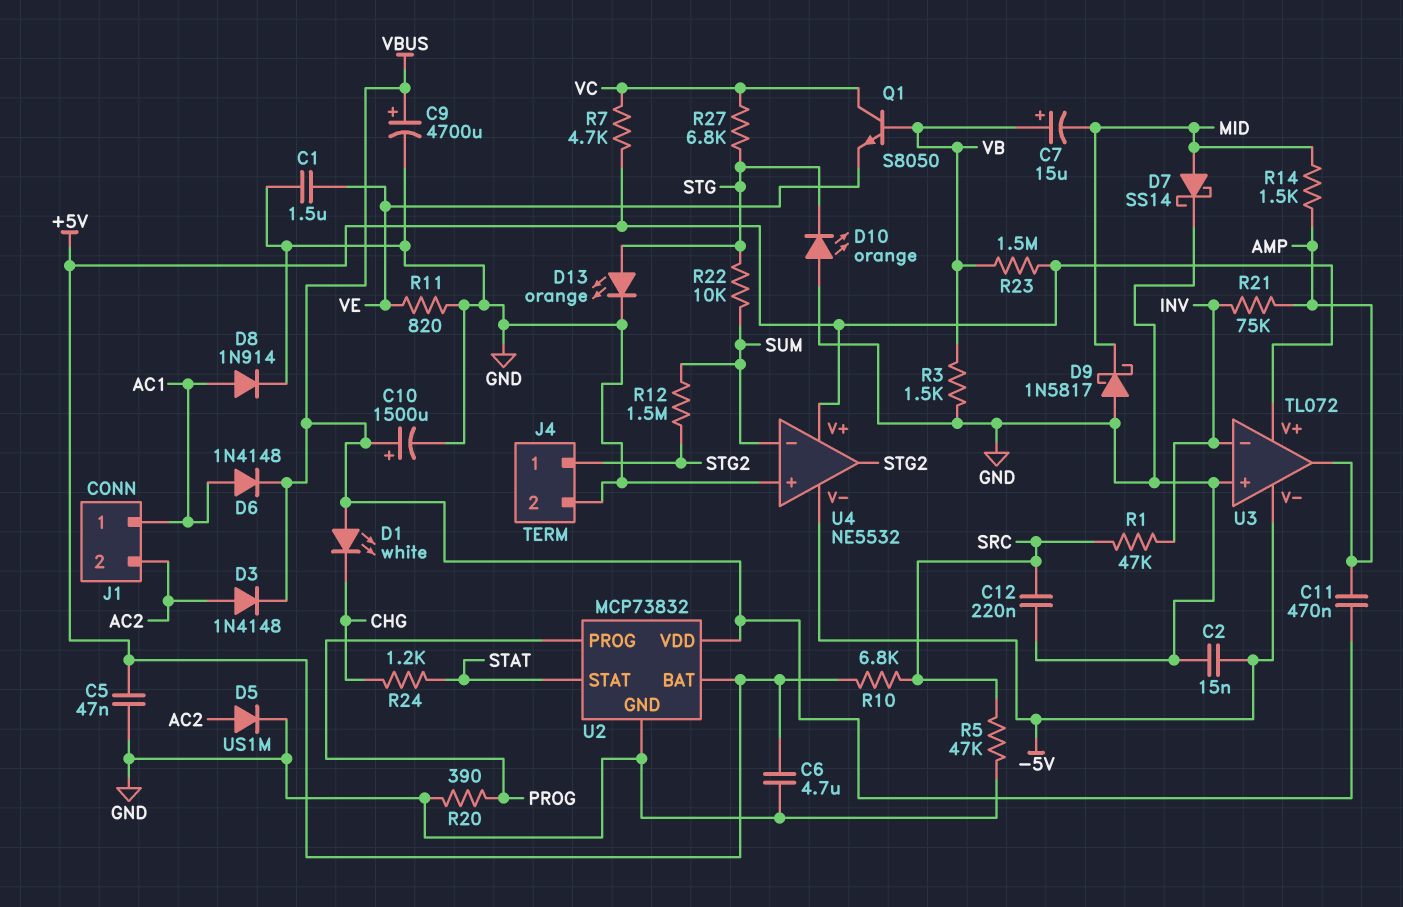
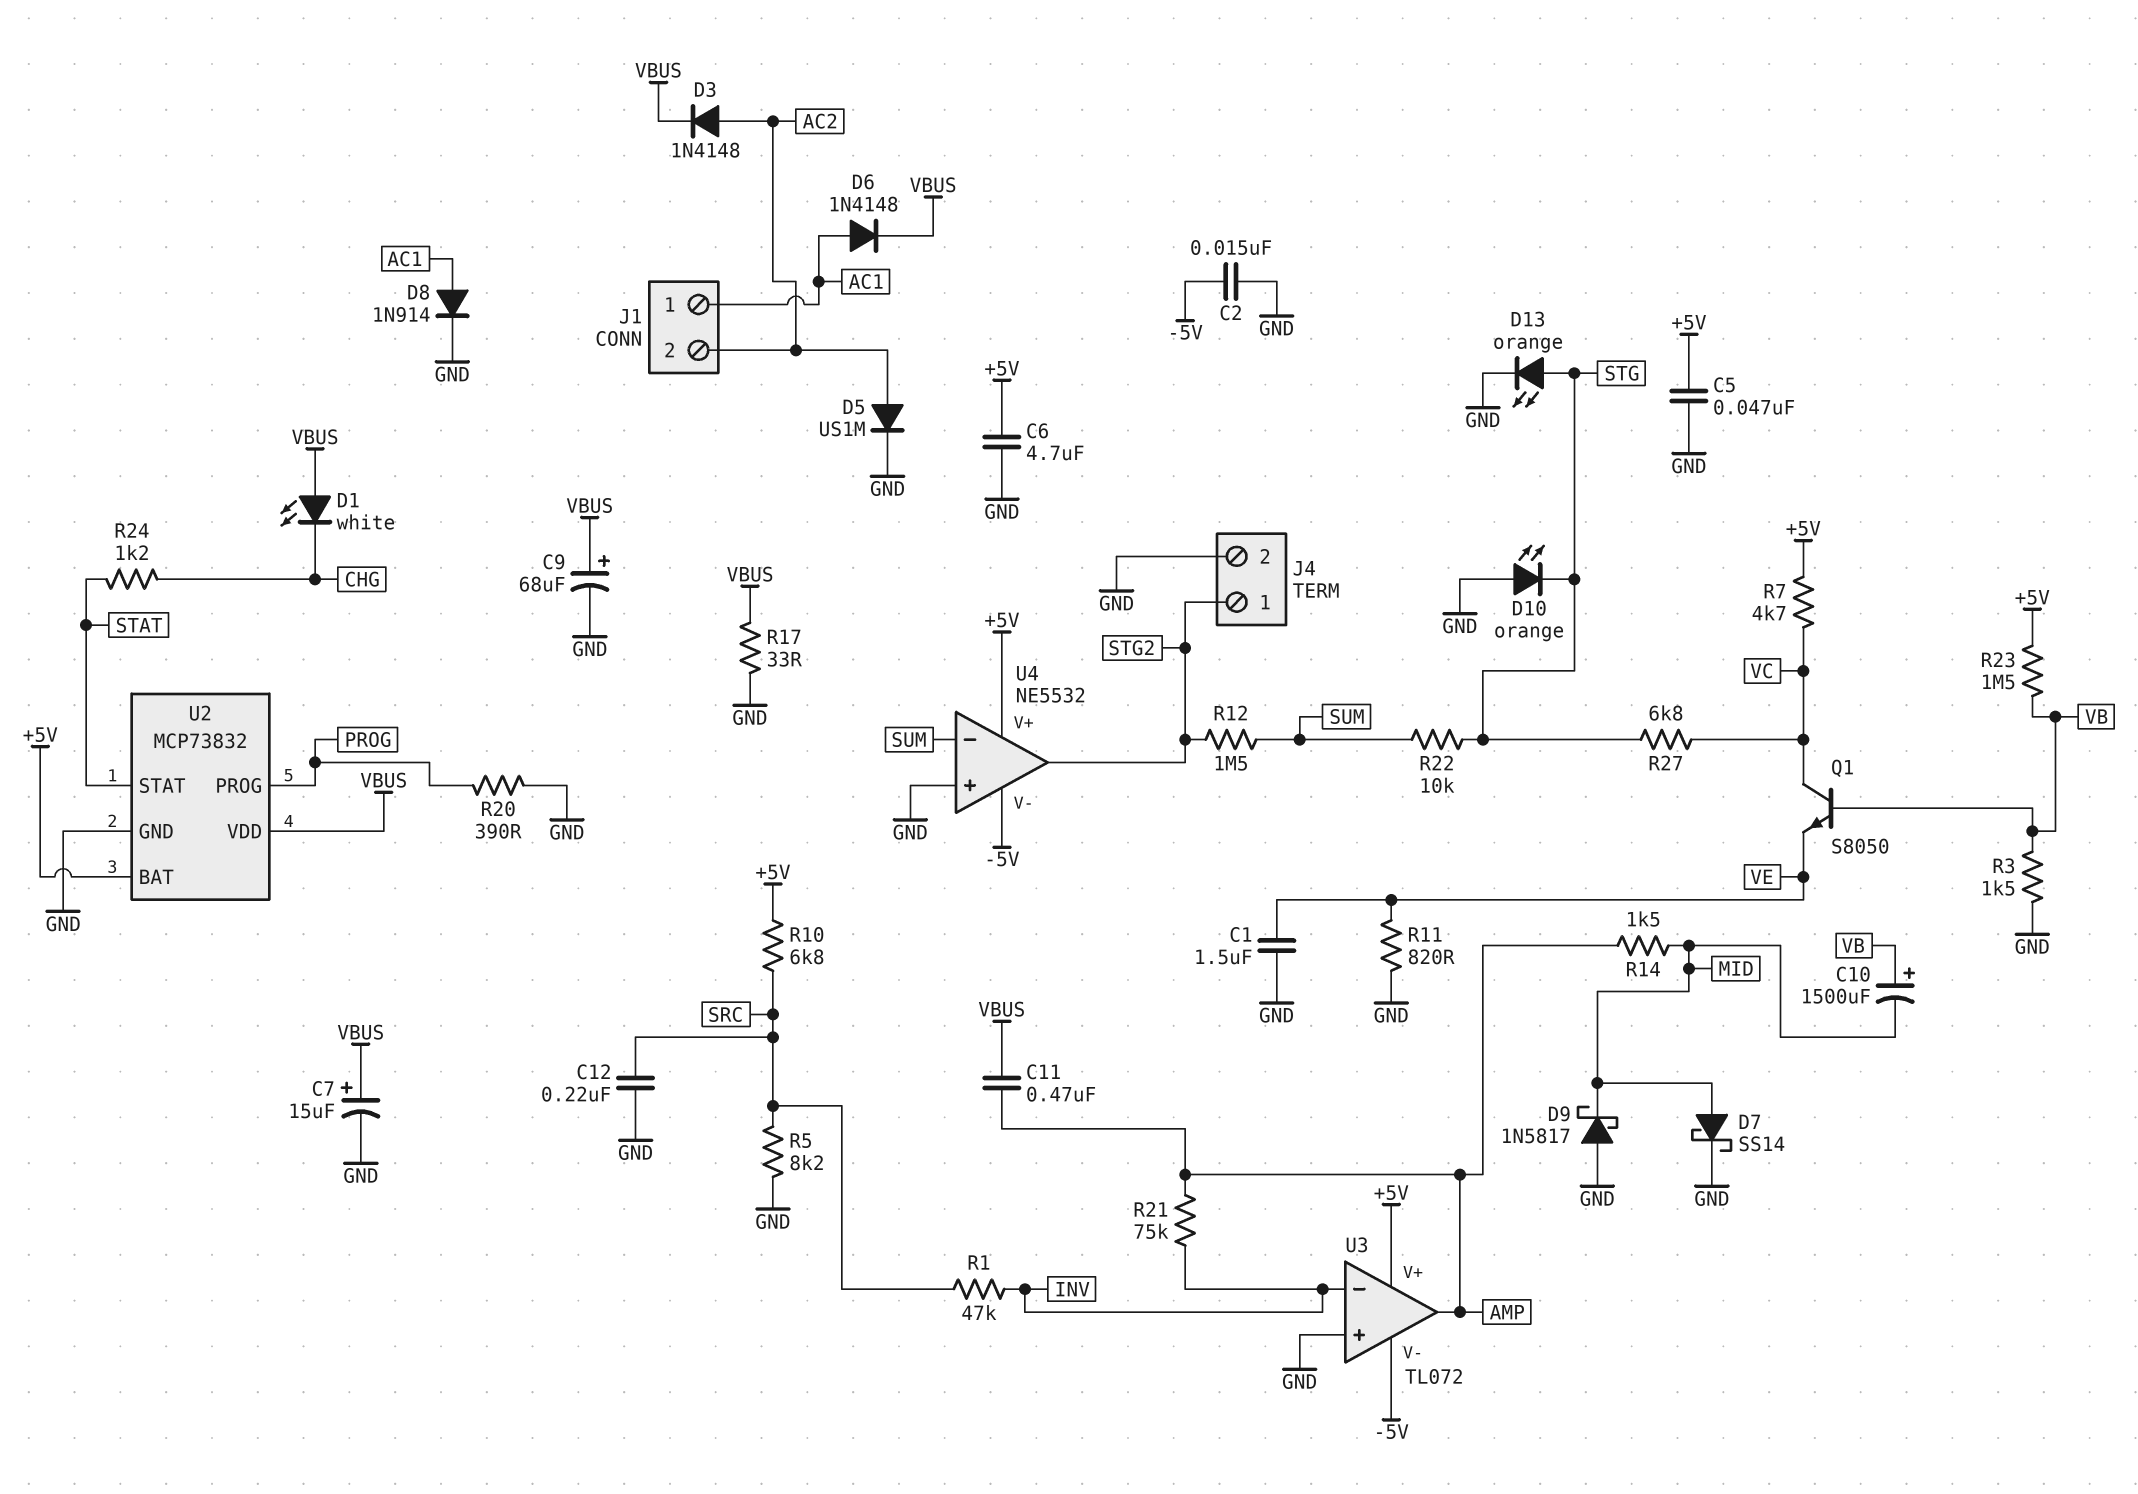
C7: 15uF (plus VB, minus MID) -> 15uF (plus VBUS, minus GND)
C9: 4700uF (plus VBUS, minus GND) -> 68uF (plus VBUS, minus GND)
C10: 1500uF (plus VBUS, minus GND) -> 1500uF (plus VB, minus MID)
R5: 47k (GND, SRC) -> 8.2k (GND, SRC)
R17: none -> 33 (GND, VBUS)

